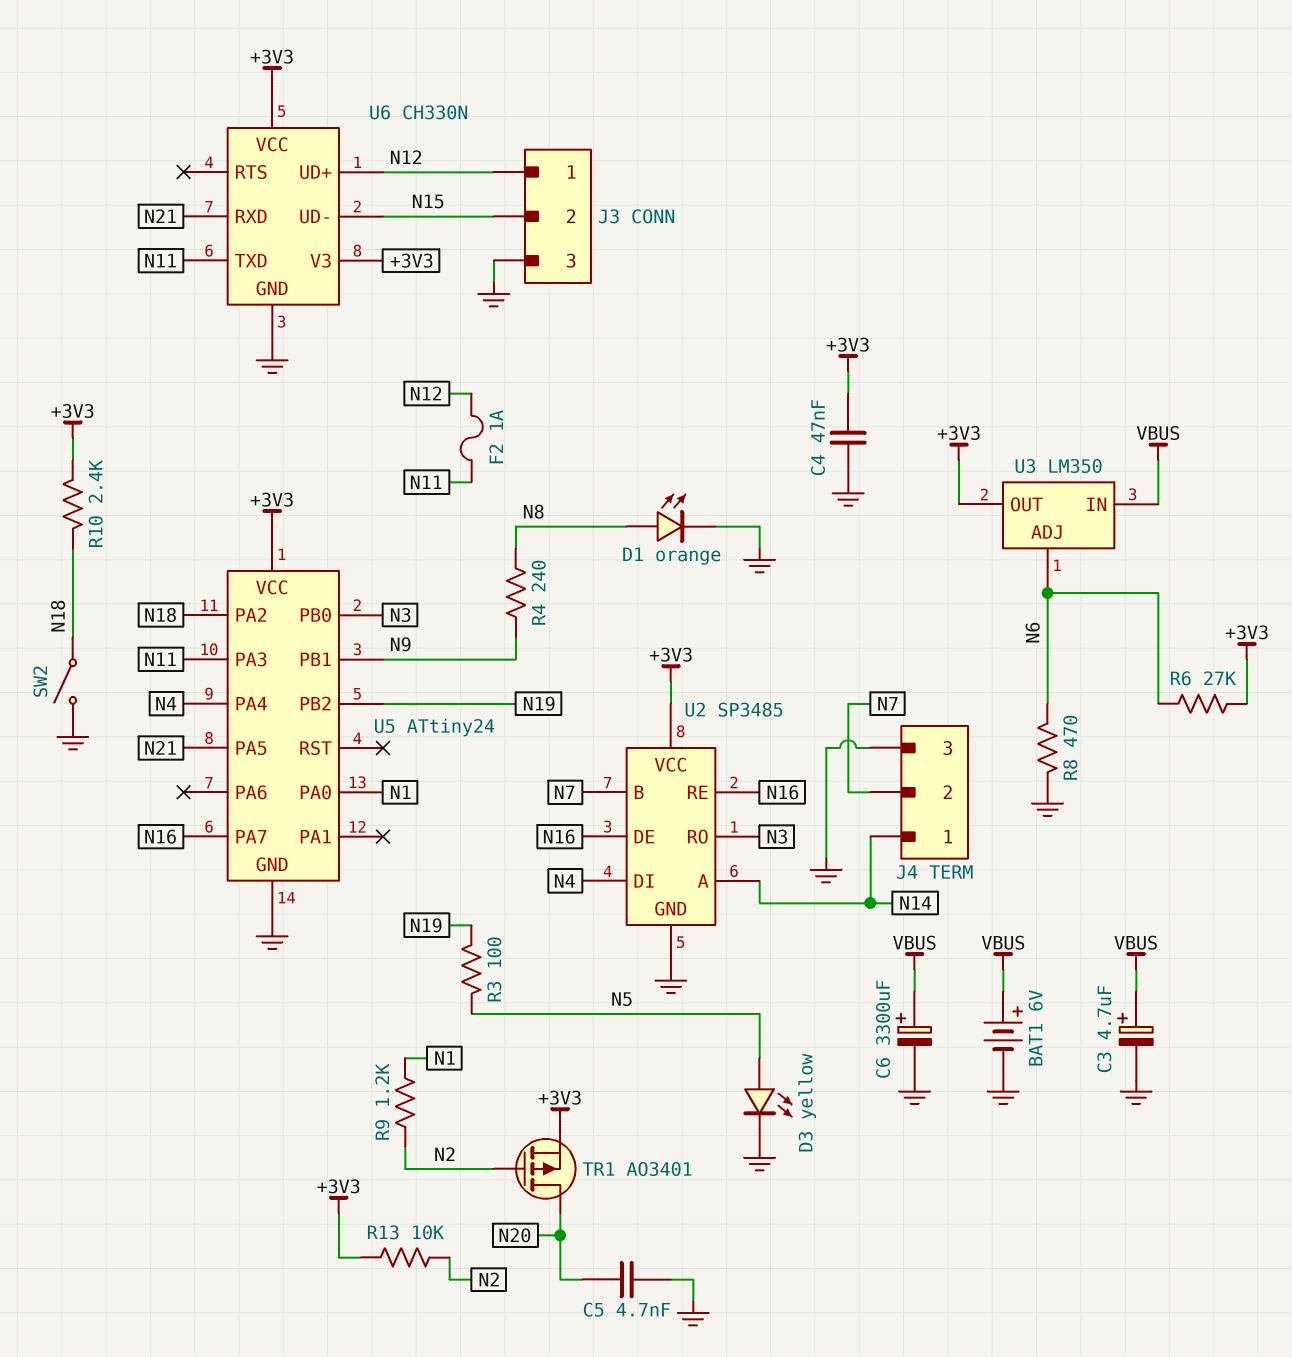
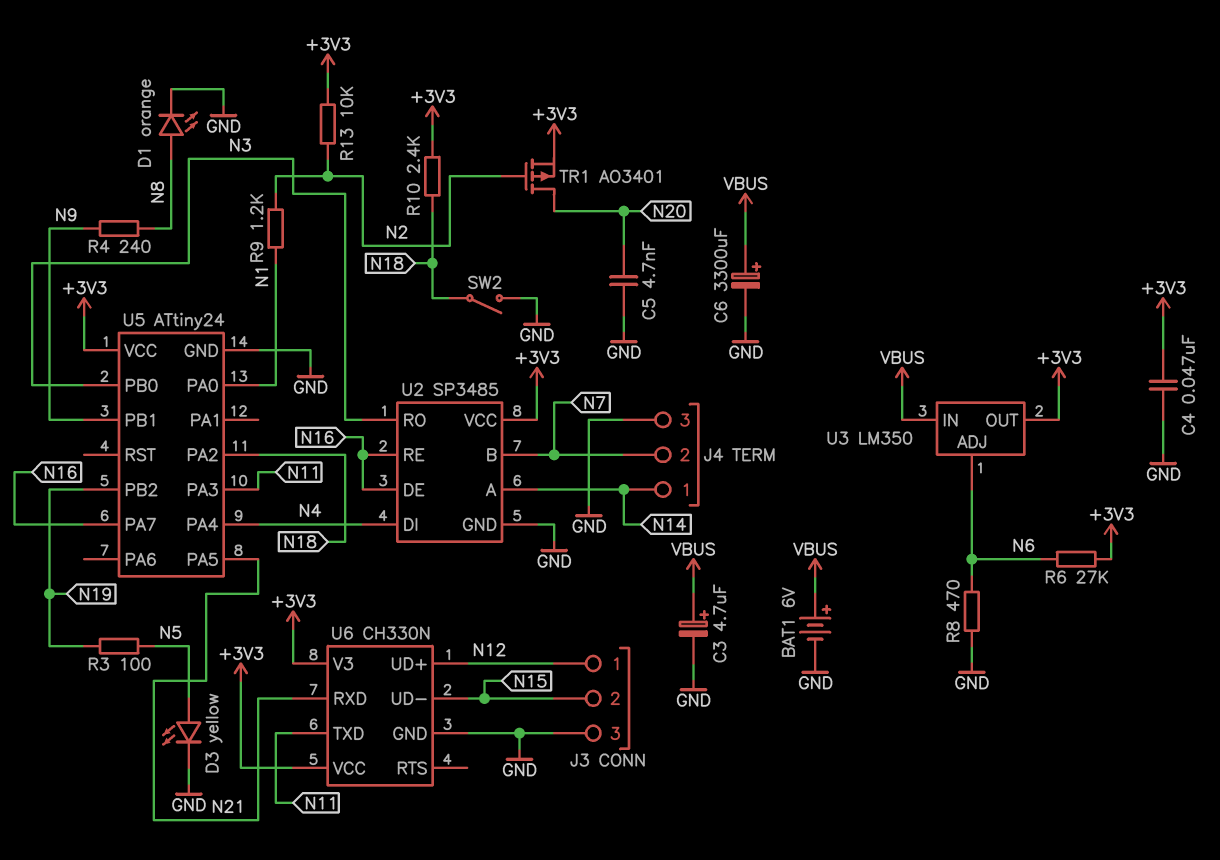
F2: 1A (N11, N12) -> none

